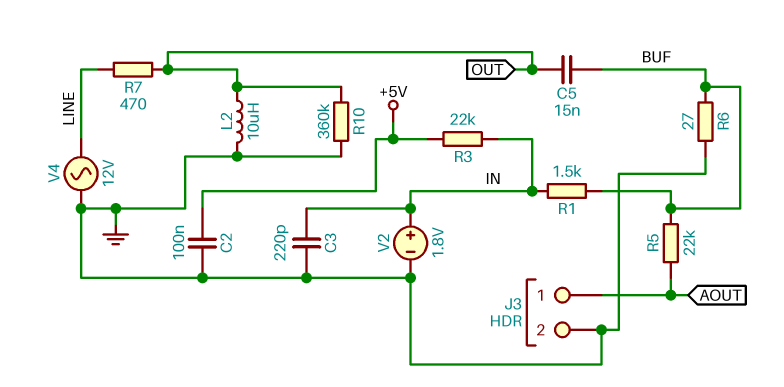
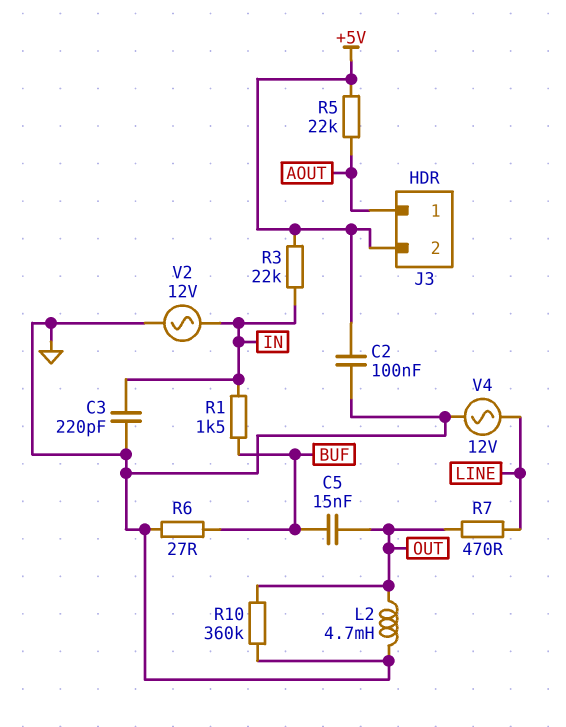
J3 pin 2: GND -> +5V
L2: 10uH (GND, OUT) -> 4.7mH (GND, OUT)
R5: 22k (AOUT, BUF) -> 22k (+5V, AOUT)
V2: 1.8V (plus IN, minus GND) -> AC 12V (GND, IN)

